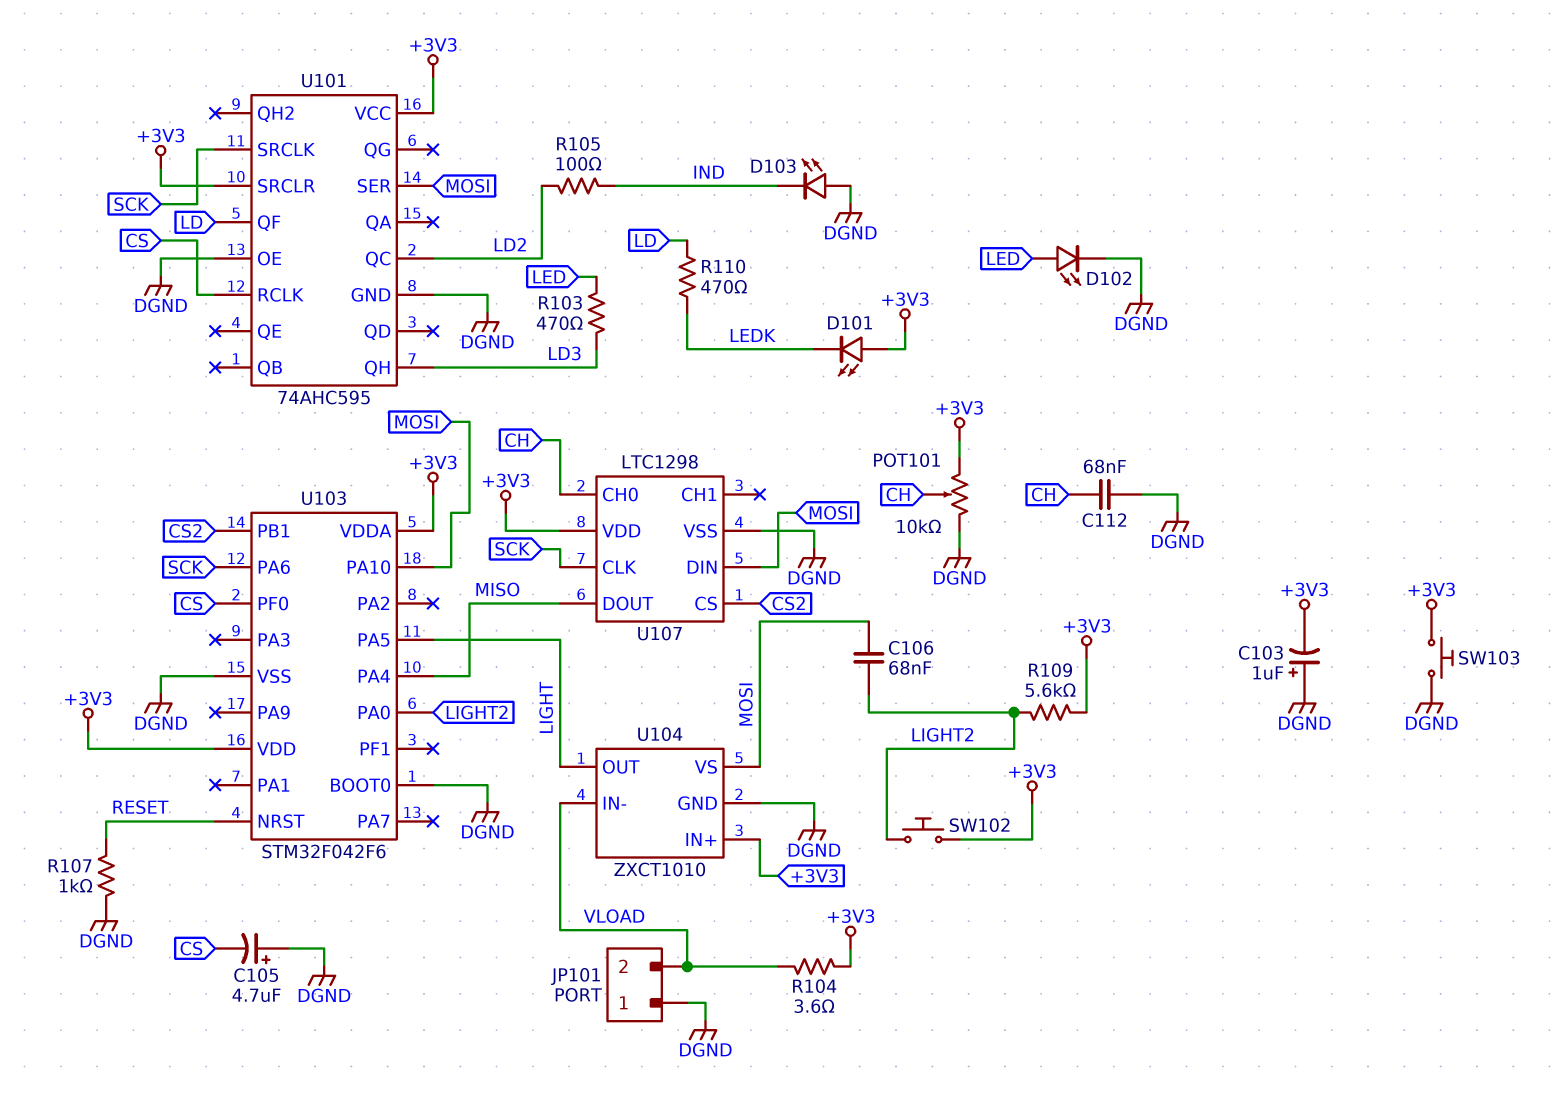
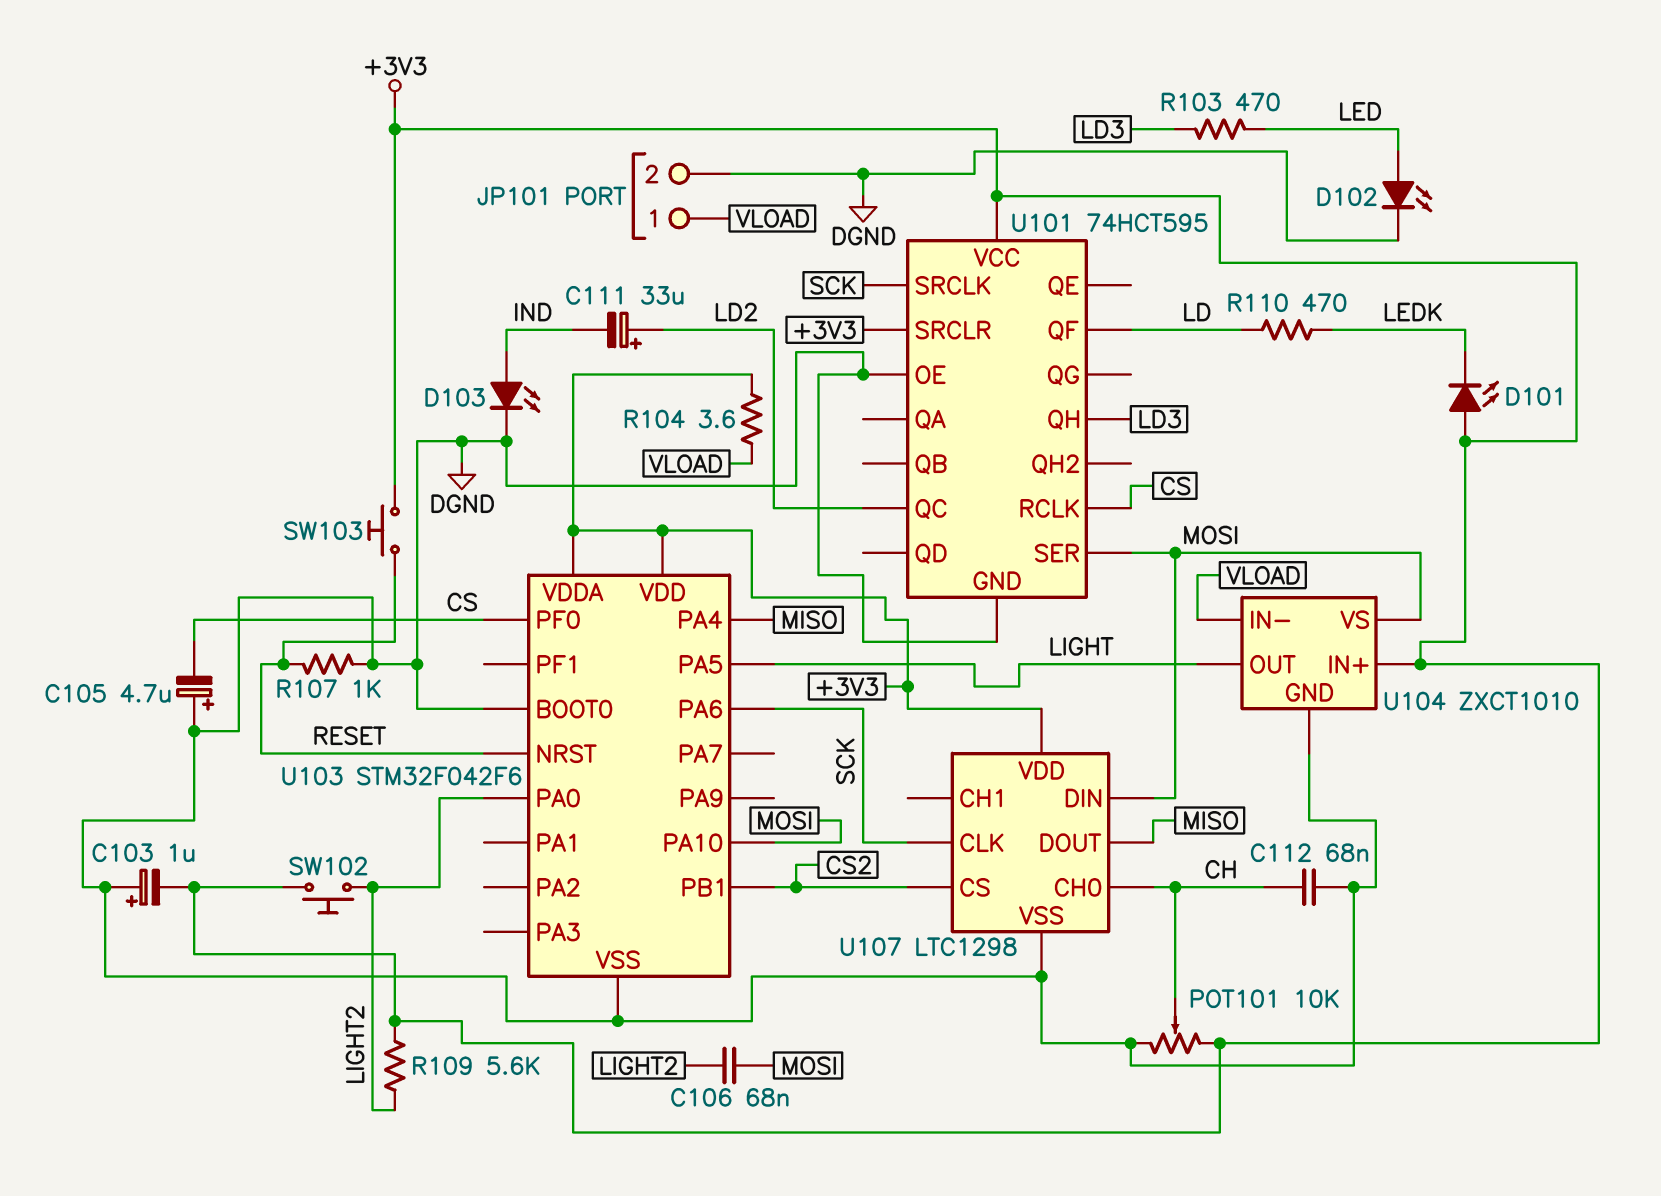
C111: none -> 33uF (plus LD2, minus IND)
D103: LED (A DGND, K IND) -> LED (A IND, K DGND)
JP101 pin 1: DGND -> VLOAD
JP101 pin 2: VLOAD -> DGND
R105: 100 (IND, LD2) -> none
SW103: button (+3V3, DGND) -> button (+3V3, RESET)
U101: 74AHC595 -> 74HCT595

